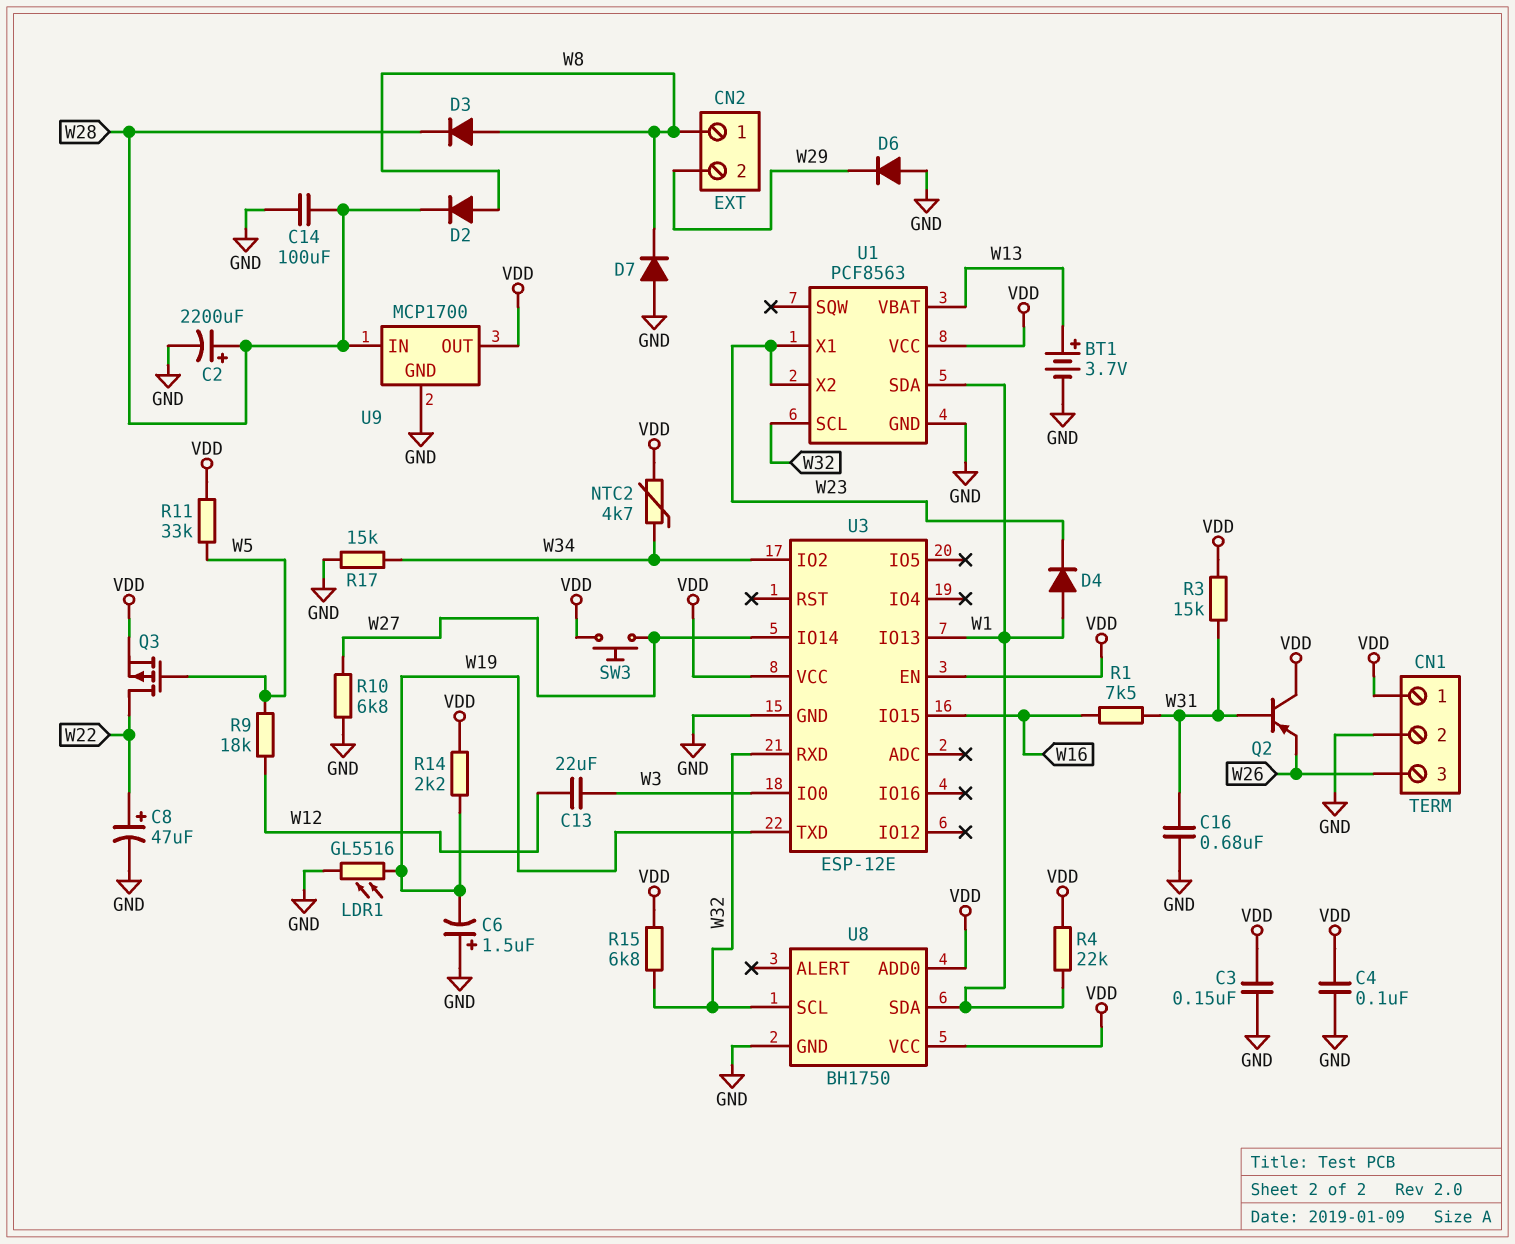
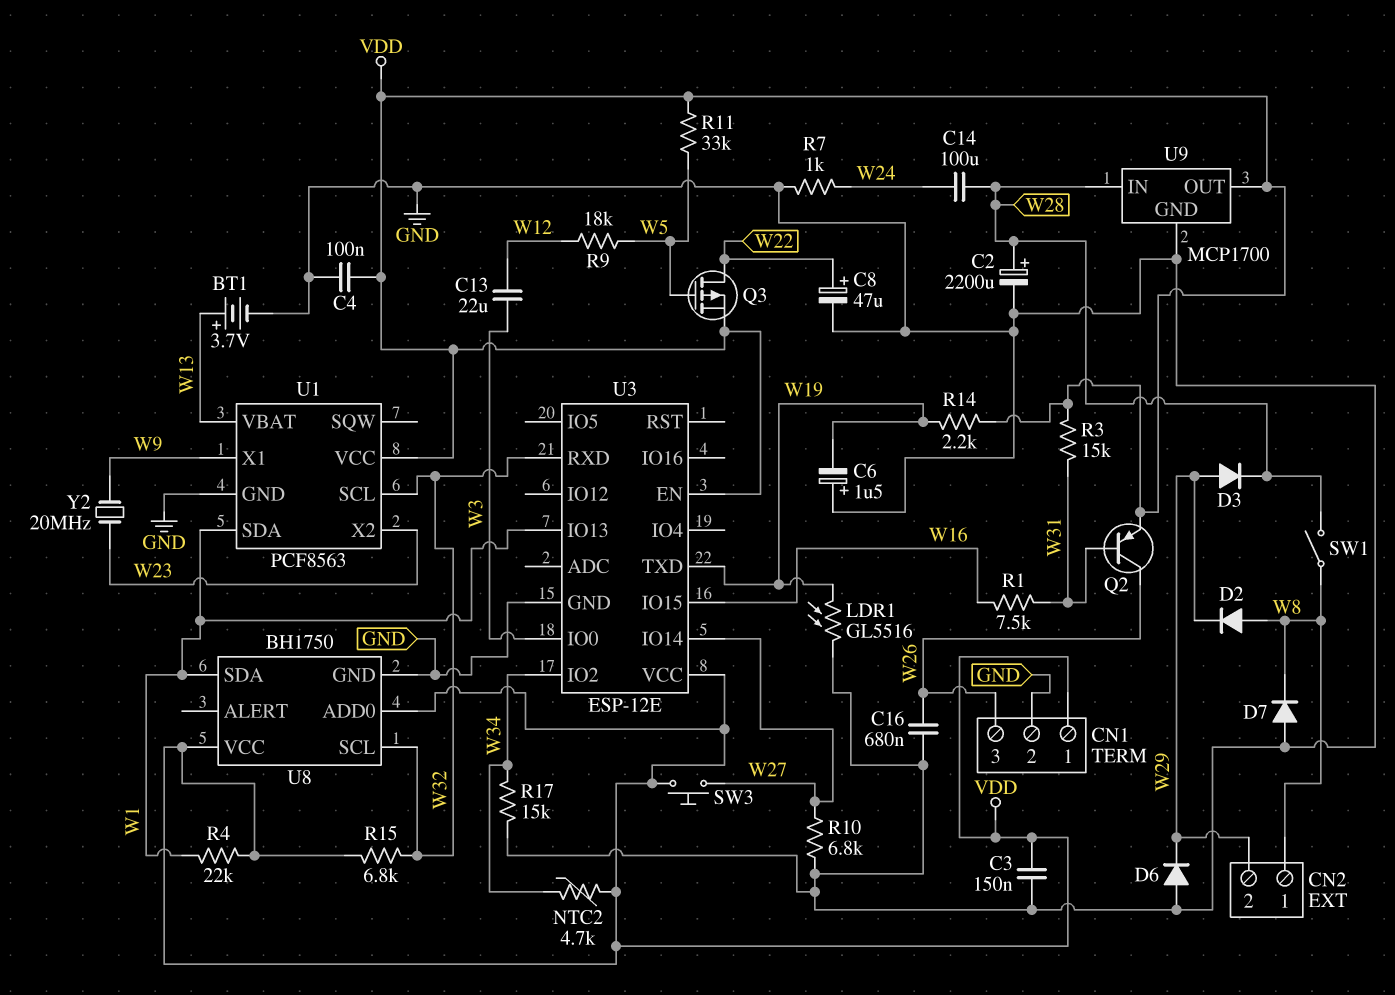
C14: 100uF (GND, W28) -> 100uF (W24, W28)
C16: 680nF (GND, W31) -> 680nF (GND, W26)
D2: diode (A W8, K W28) -> diode (A W8, K W29)
D3: diode (A W8, K W28) -> diode (A W29, K W28)
D4: diode (A W1, K W23) -> none
Q2: PNP (B W31, C VDD, E W26) -> PNP (B W31, C W26, E VDD)
R7: none -> 1k (GND, W24)
SW1: none -> switch (W8, W28)
U1 pin X1: W23 -> W9
Y2: none -> 20MHz (W9, W23)

